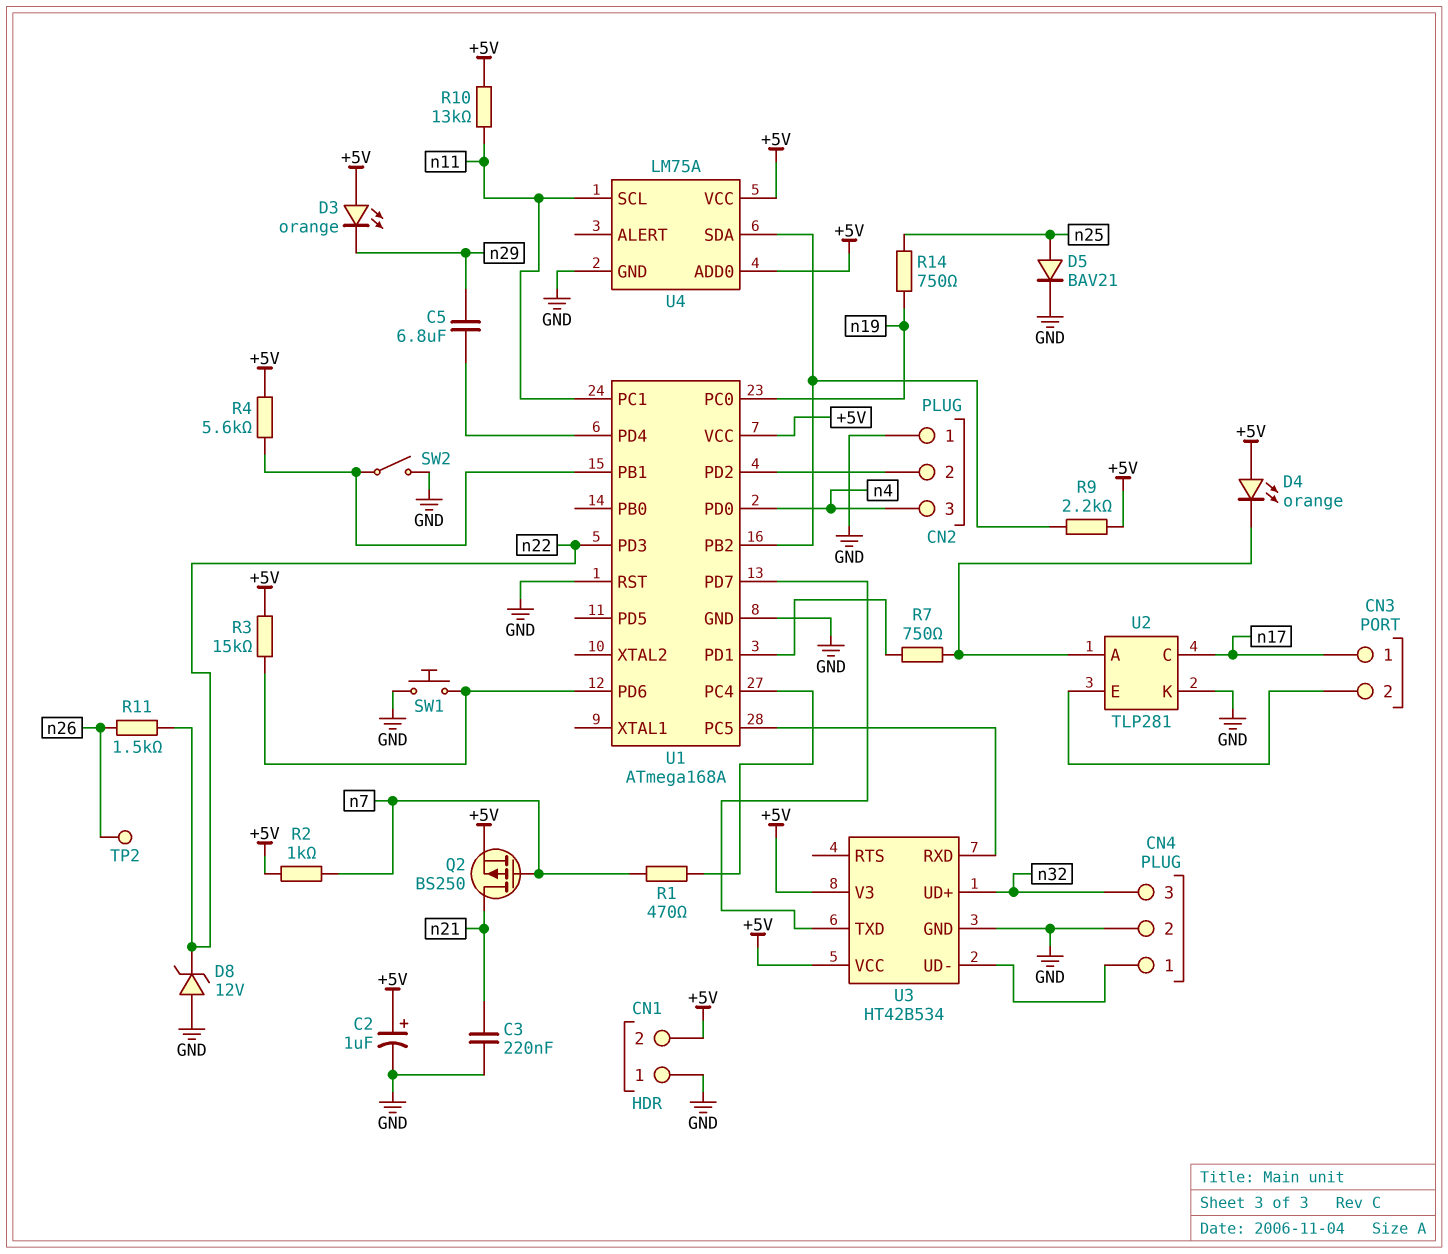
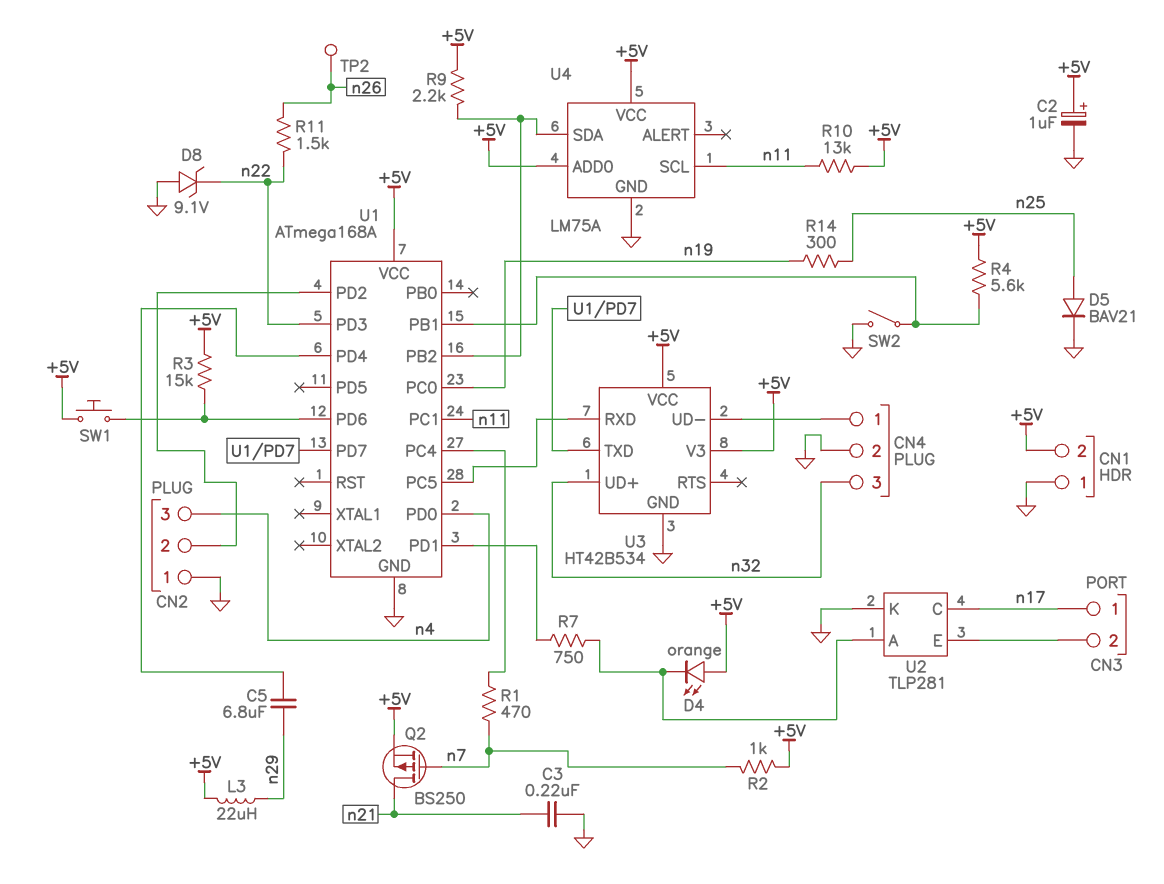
D3: LED orange (A +5V, K n29) -> none
D8: zener 12V (A GND, K n22) -> zener 9.1V (A GND, K n22)
L3: none -> 22uH (+5V, n29)
R14: 750 (n19, n25) -> 300 (n19, n25)
SW1: button (GND, U1/PD6) -> button (+5V, U1/PD6)
U1 pin RST: GND -> none

